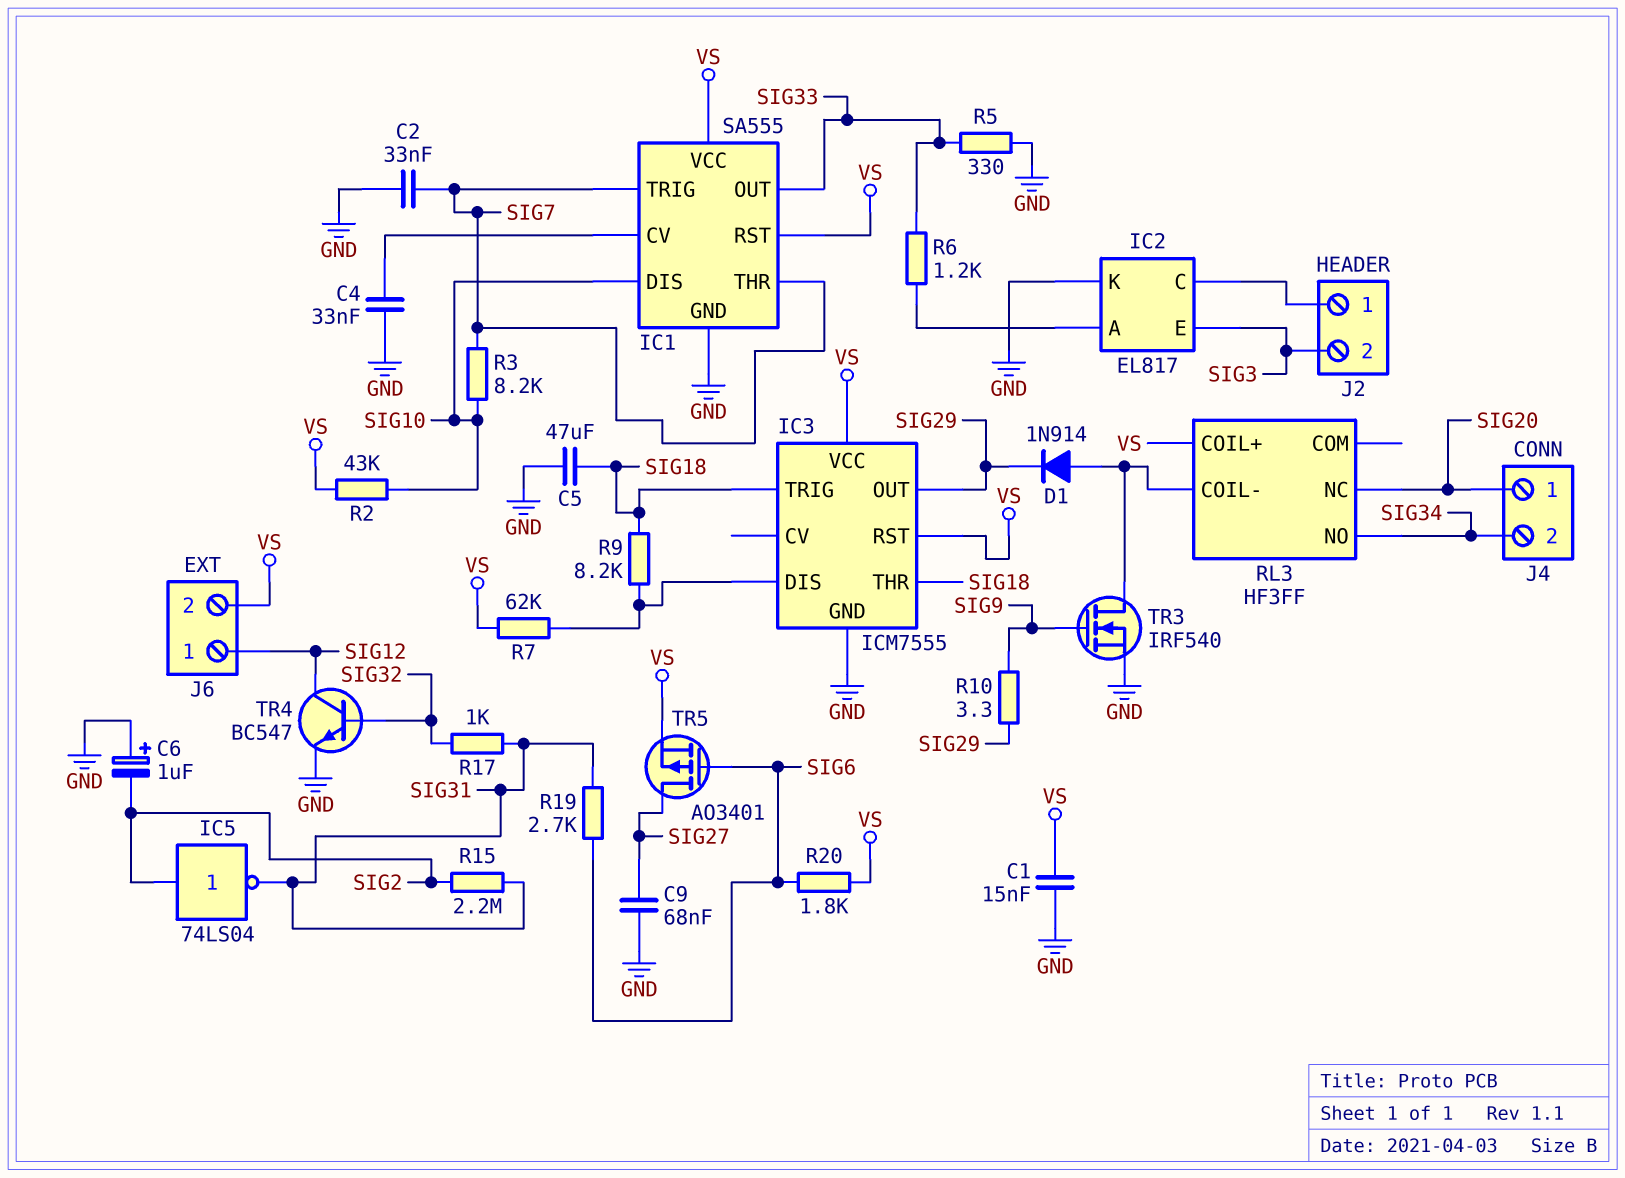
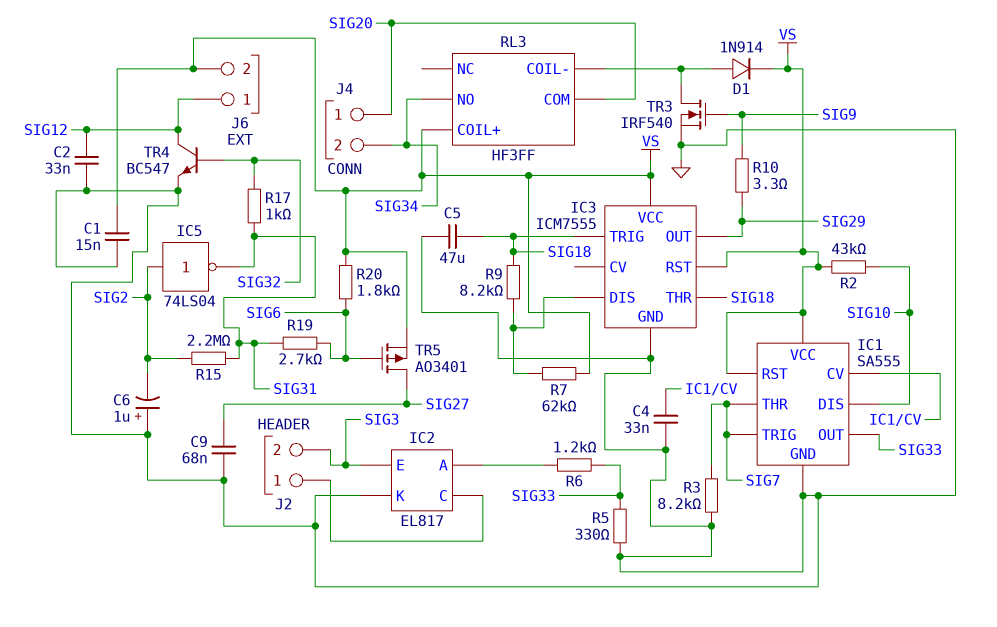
C2: 33nF (GND, SIG7) -> 33nF (GND, SIG12)
D1: diode 1N914 (A RL3/COIL-, K SIG29) -> diode 1N914 (A RL3/COIL-, K VS)
R3: 8.2k (SIG7, SIG10) -> 8.2k (GND, SIG7)
RL3 pin COM: none -> SIG20
RL3 pin NC: SIG20 -> none

